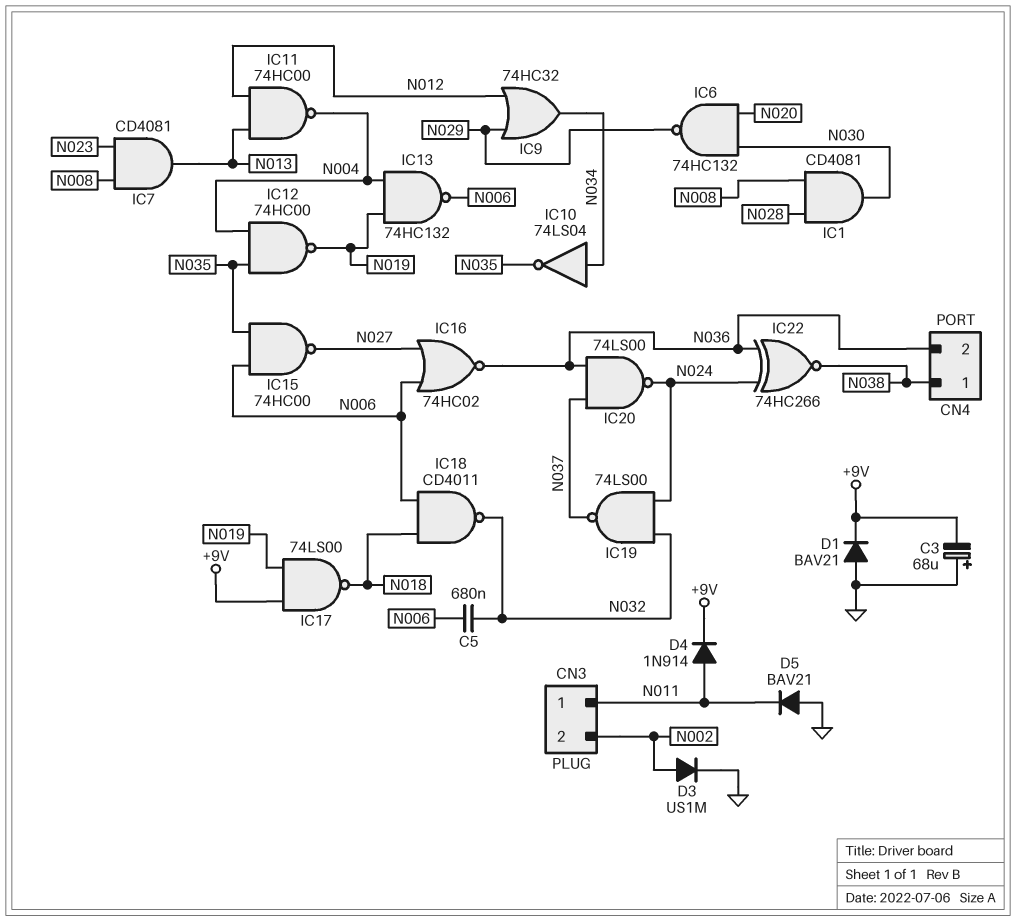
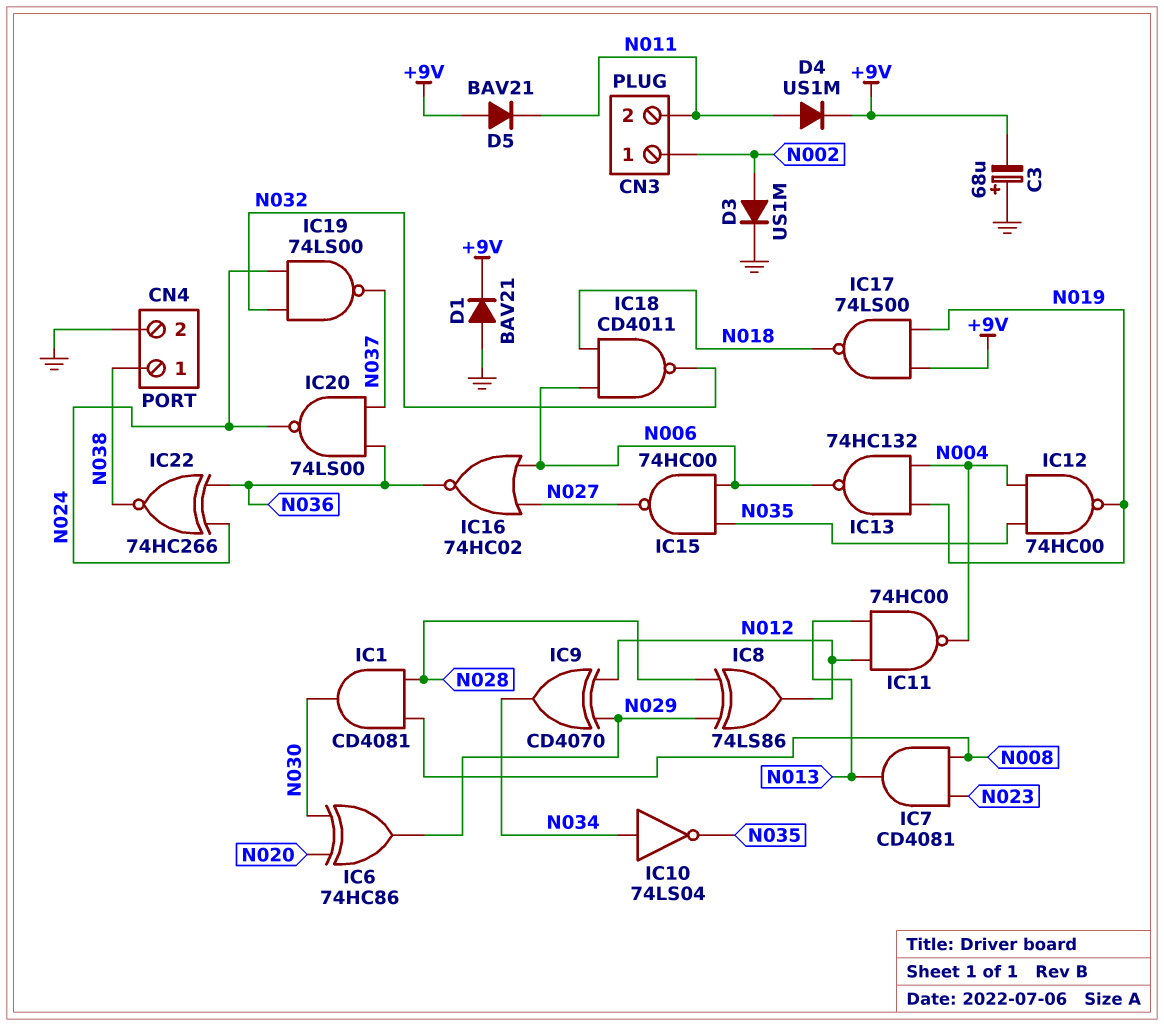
C5: 680nF (N006, N032) -> none
CN3 pin 1: N011 -> N002
CN3 pin 2: N002 -> N011
CN4 pin 2: N036 -> GND
D4: diode 1N914 (A N011, K +9V) -> diode US1M (A N011, K +9V)
D5: diode BAV21 (A GND, K N011) -> diode BAV21 (A +9V, K N011)
IC6: NAND 74HC132 (in N020, in N030, out N029) -> XOR 74HC86 (in N020, in N030, out N029)
IC8: none -> XOR 74LS86 (in N028, in N029, out N012)
IC9: OR 74HC32 (in N012, in N029, out N034) -> XOR CD4070 (in N012, in N029, out N034)

